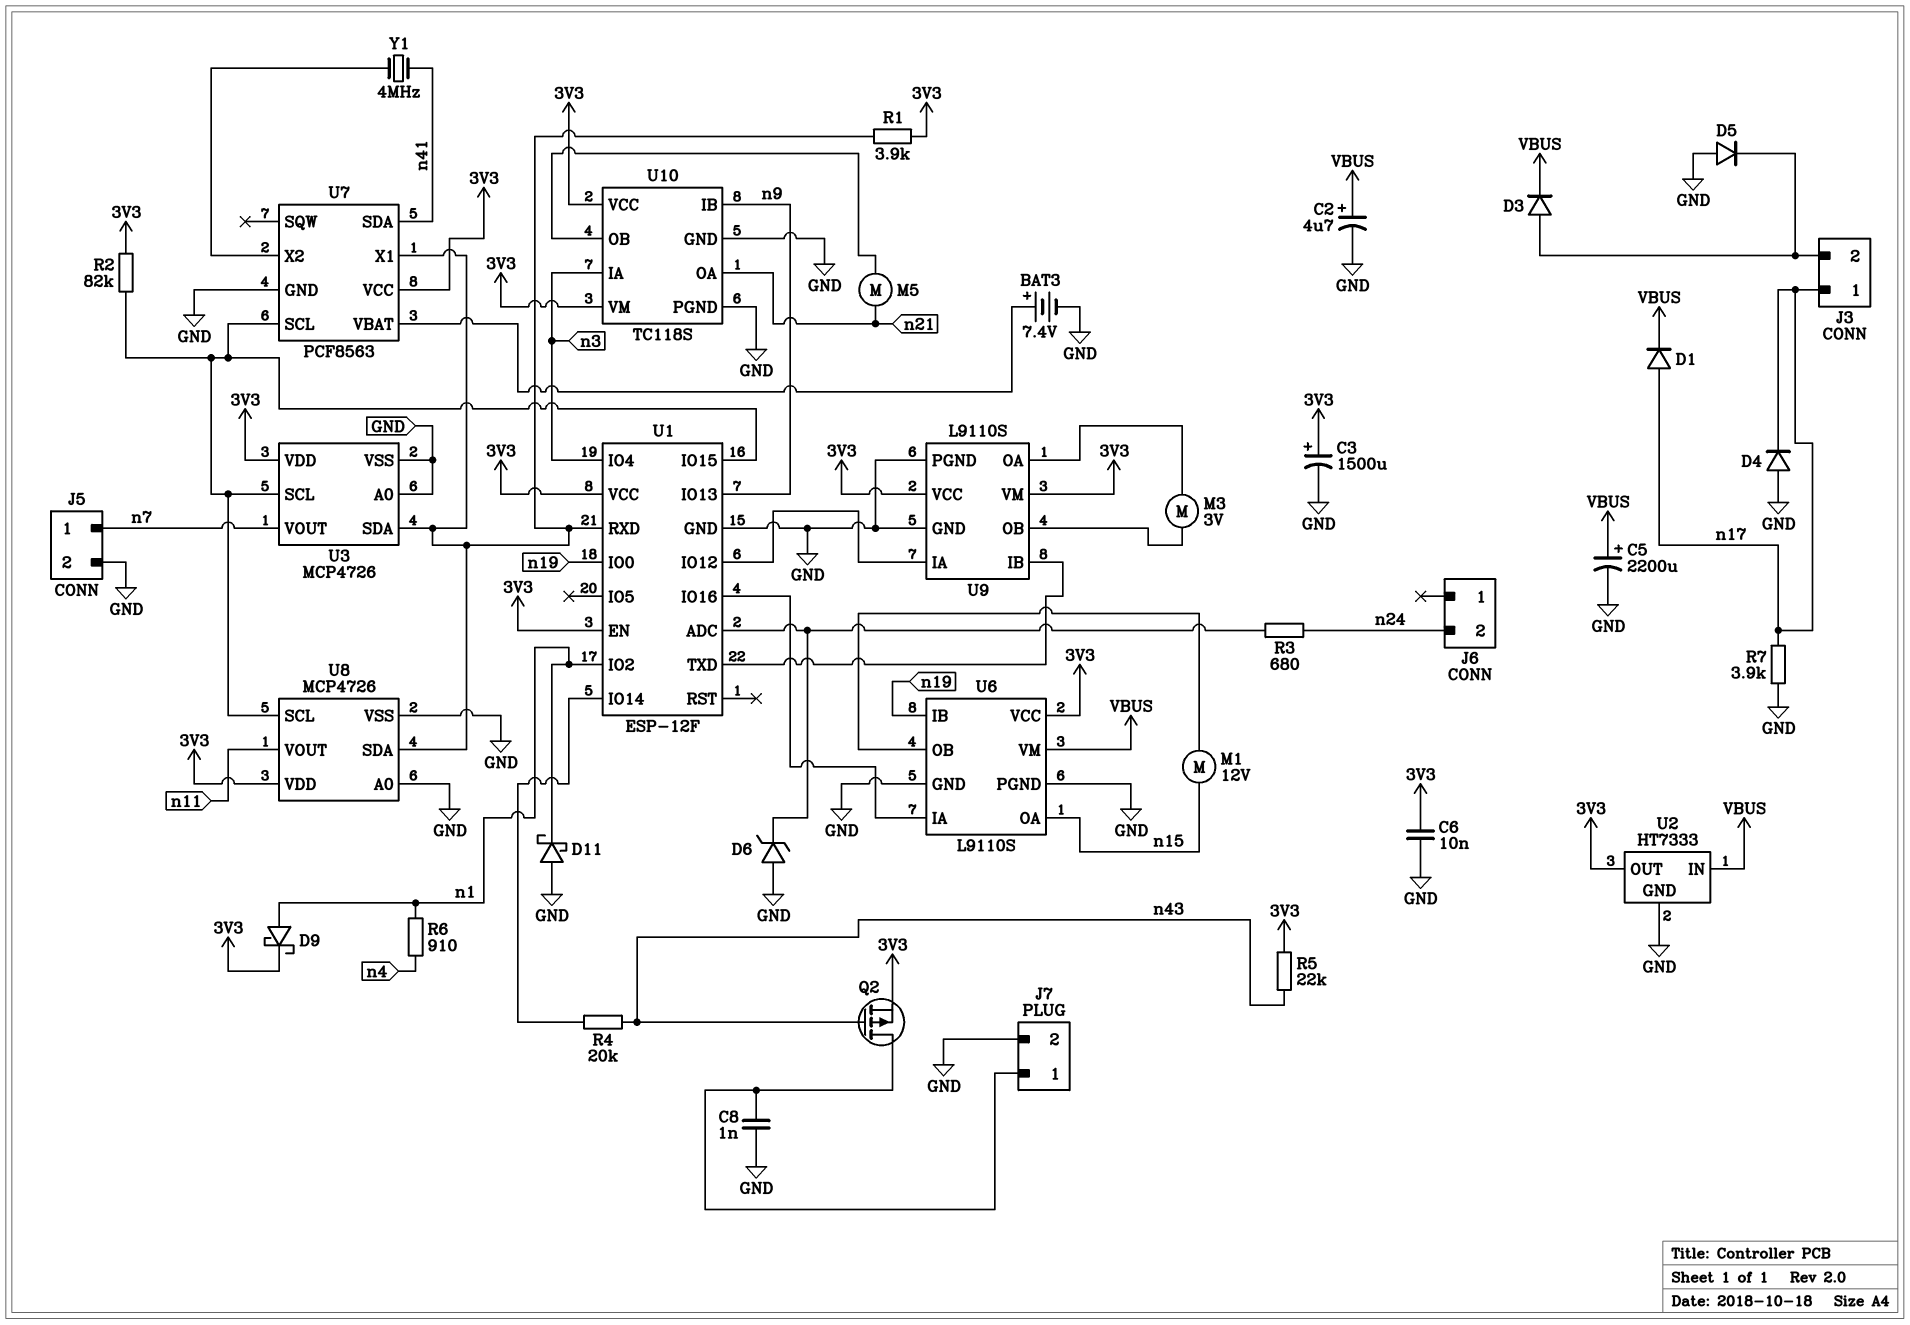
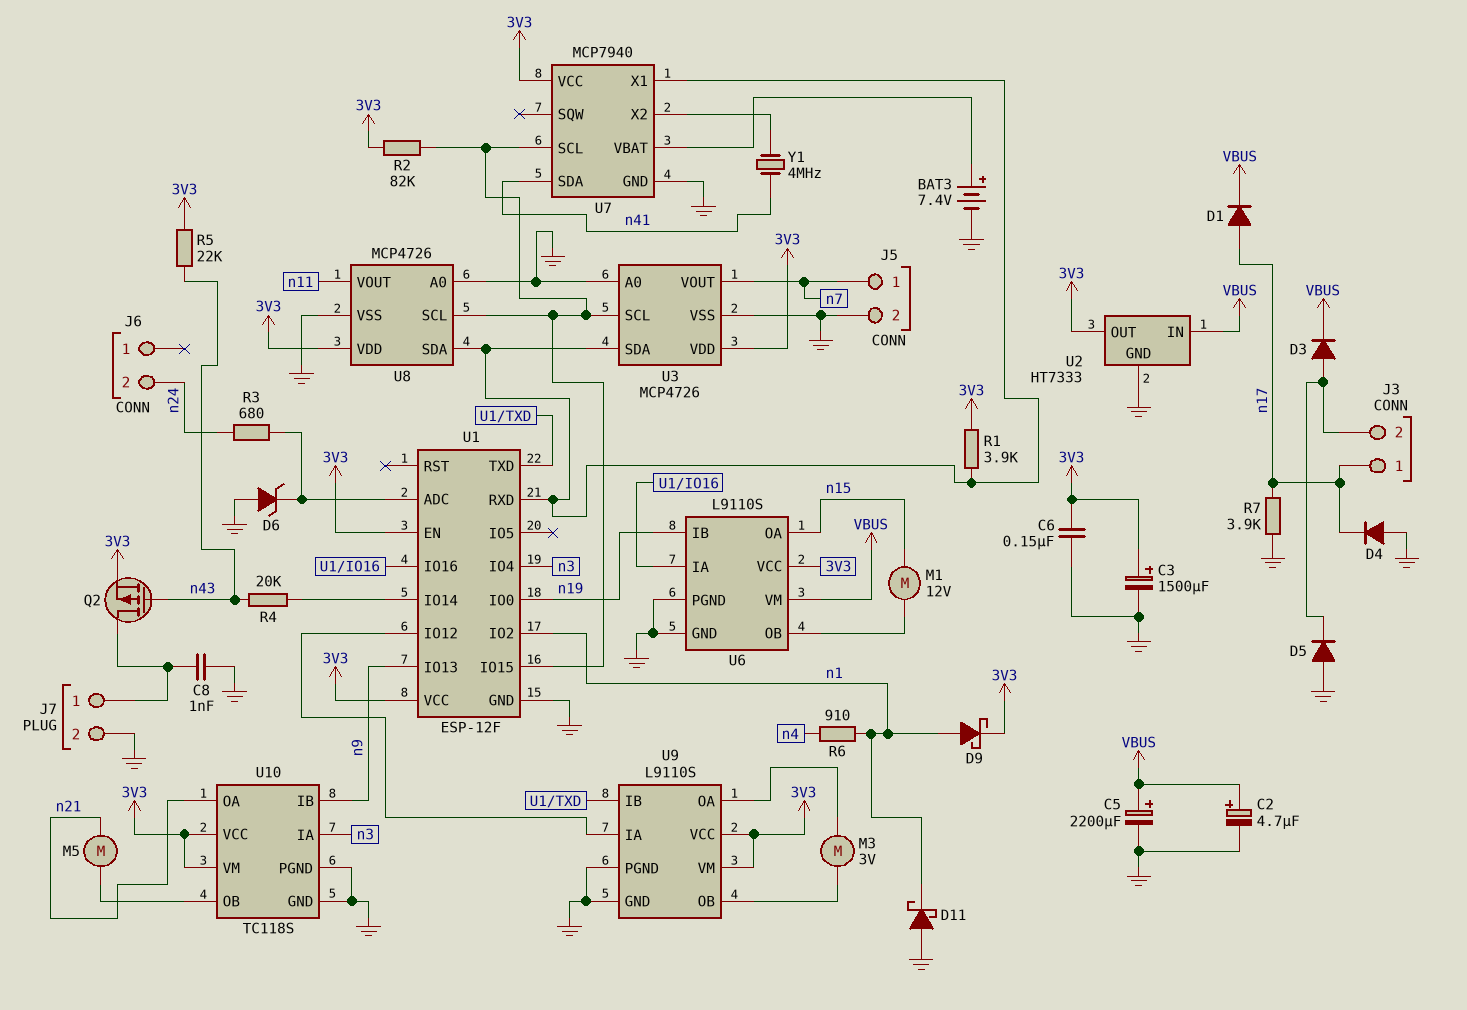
C6: 10nF (3V3, GND) -> 150nF (3V3, GND)
U7: PCF8563 -> MCP7940

